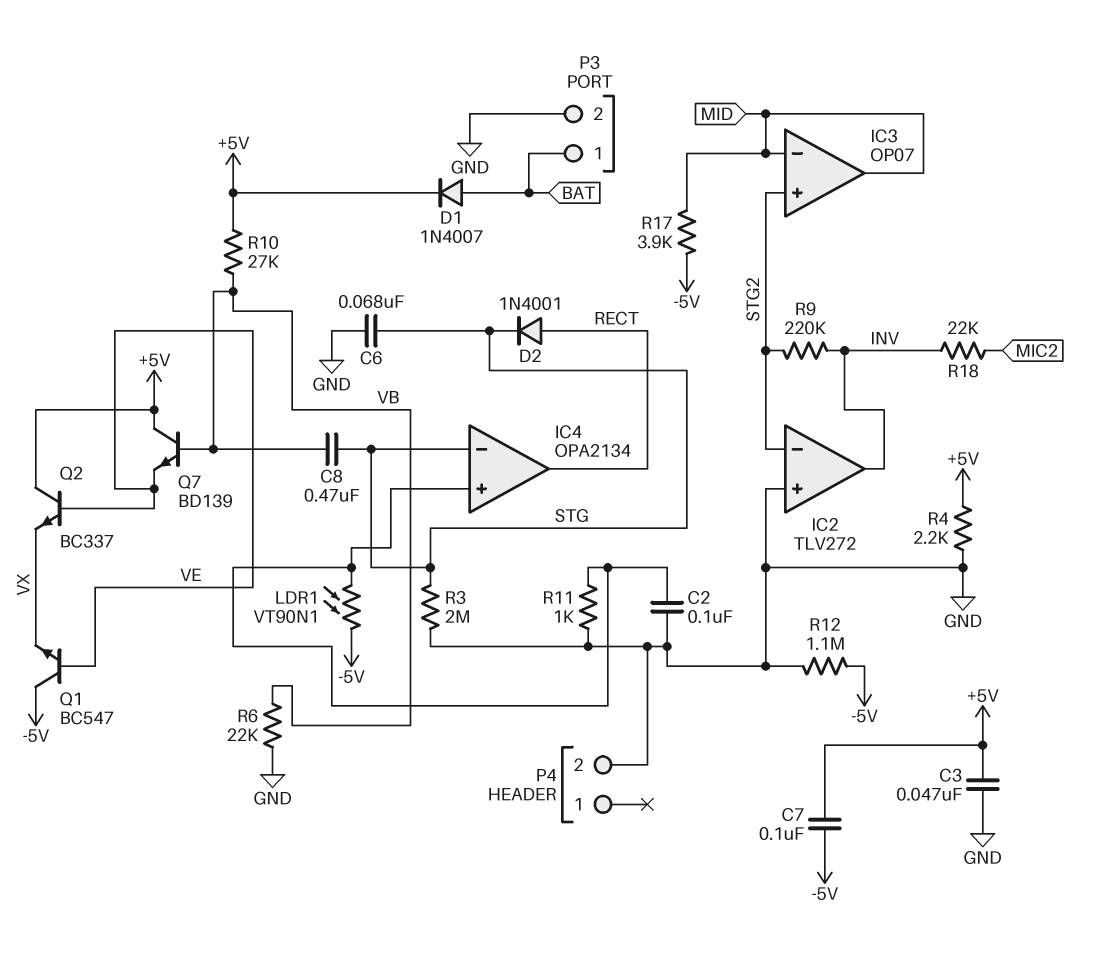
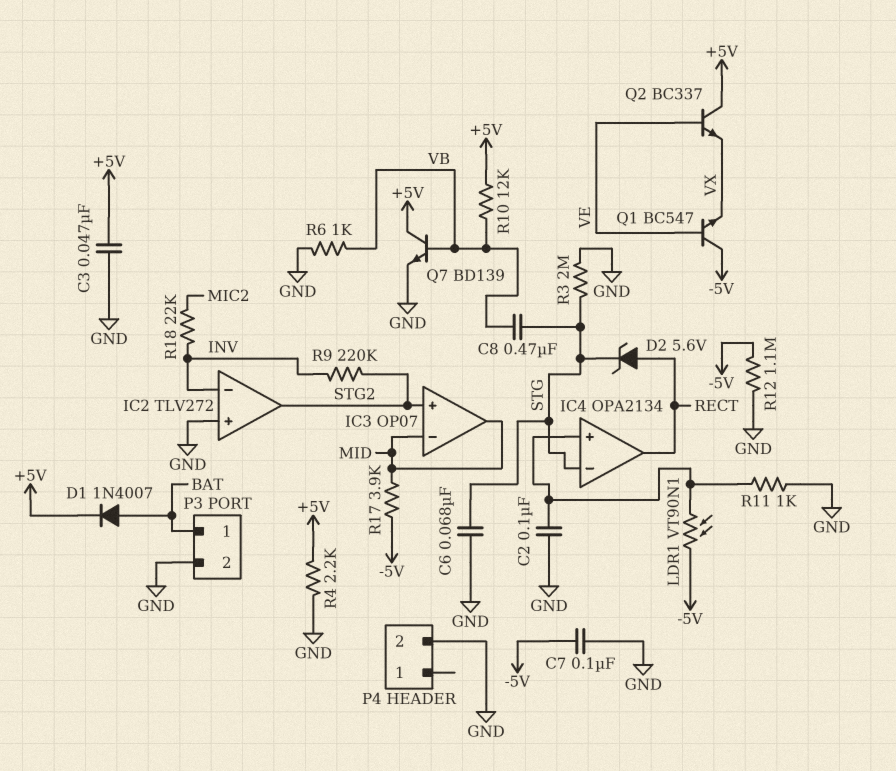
C7: 100nF (+5V, -5V) -> 100nF (-5V, GND)
D2: diode 1N4001 (A RECT, K STG) -> zener 5.6V (A RECT, K STG)
IC2 pin in-: STG2 -> INV
IC2 pin out: INV -> STG2
Q7: NPN BD139 (B VB, C +5V, E VE) -> NPN BD139 (B VB, C +5V, E GND)
R6: 22k (GND, VB) -> 1k (GND, VB)
R10: 27k (+5V, VB) -> 12k (+5V, VB)

